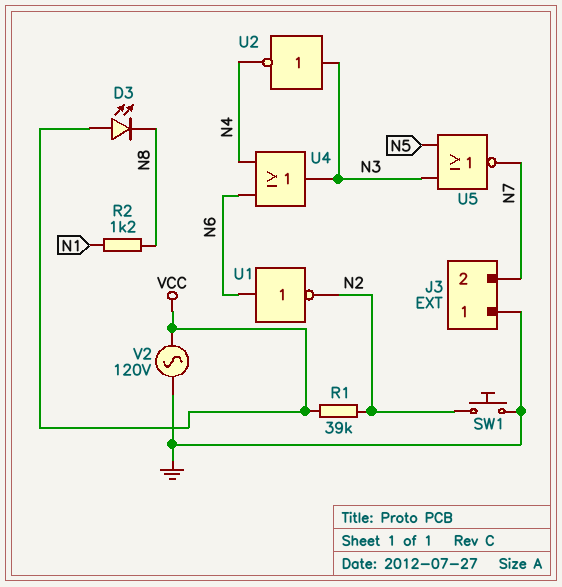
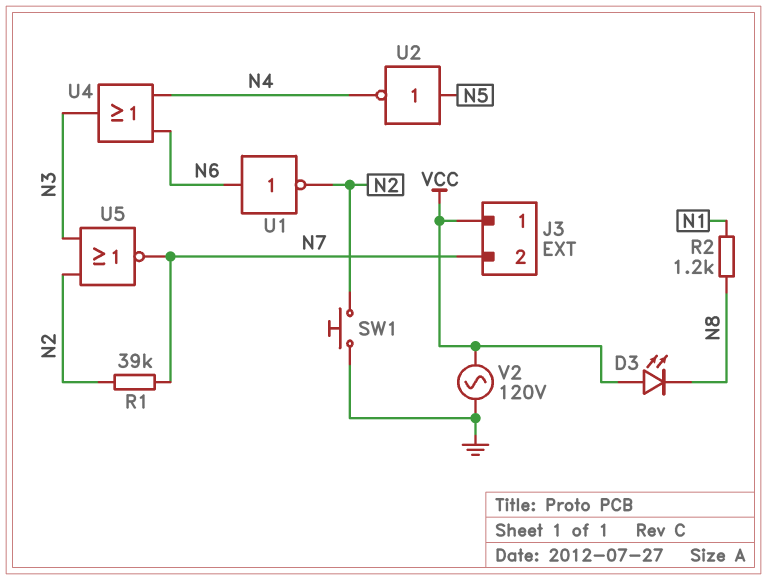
J3 pin 1: GND -> VCC
R1: 39k (N2, VCC) -> 39k (N2, N7)
U2: NOT (in N3, out N4) -> NOT (in N5, out N4)
U5: NOR (in N3, in N5, out N7) -> NOR (in N2, in N3, out N7)

